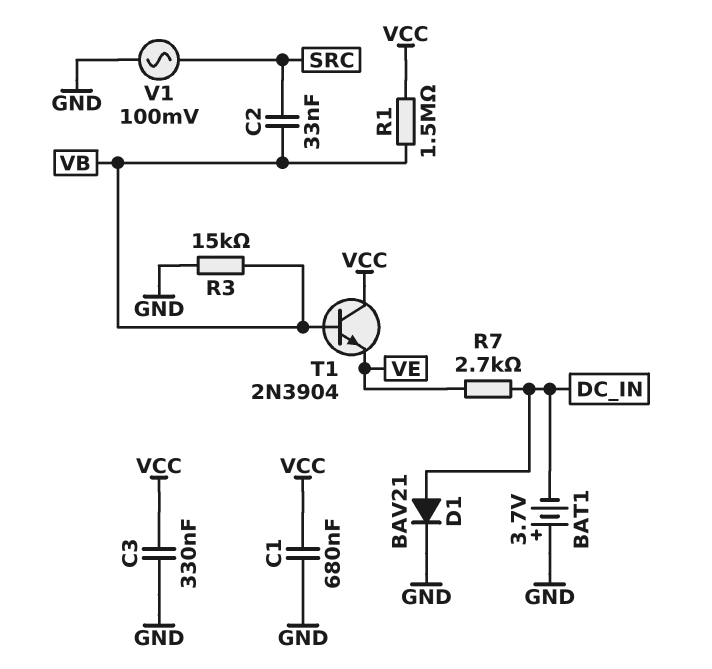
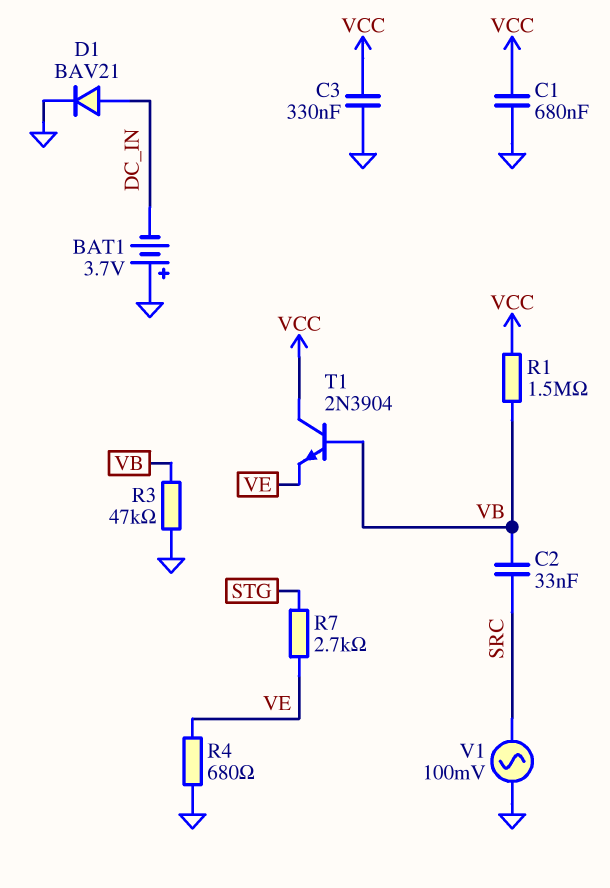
R3: 15k (GND, VB) -> 47k (GND, VB)
R4: none -> 680 (GND, VE)
R7: 2.7k (DC_IN, VE) -> 2.7k (STG, VE)

